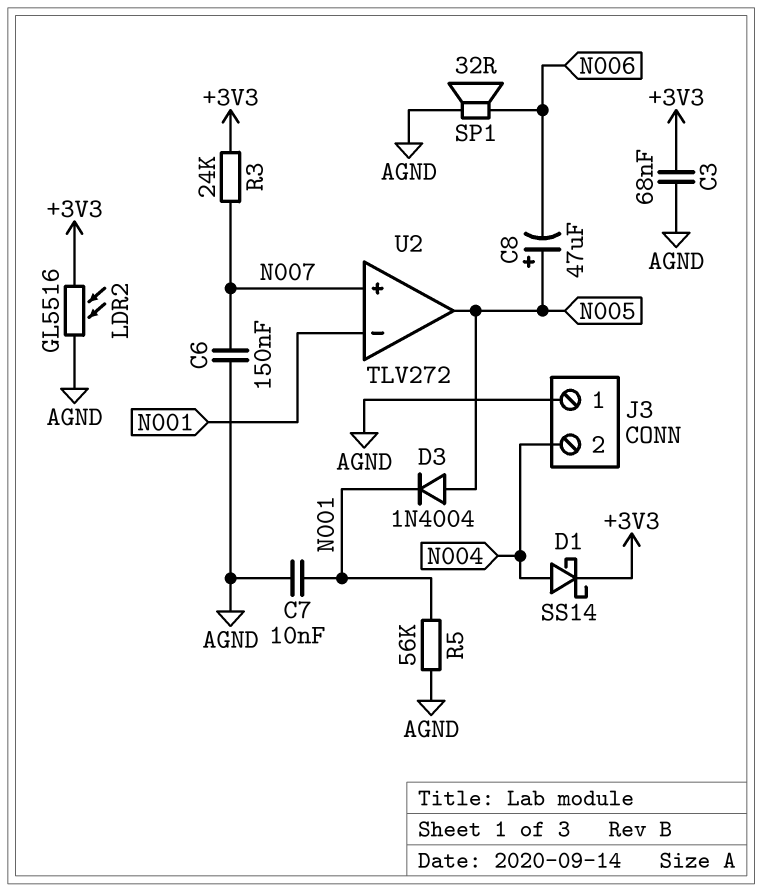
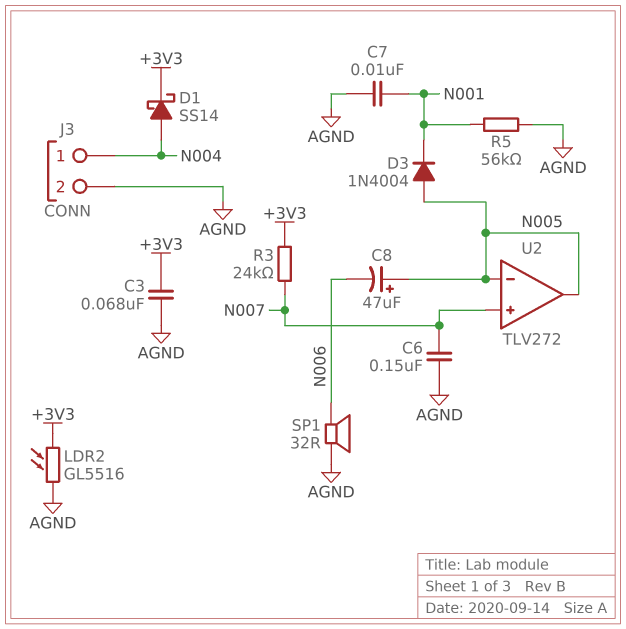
J3 pin 1: AGND -> N004
J3 pin 2: N004 -> AGND
U2 pin in-: N001 -> N005

